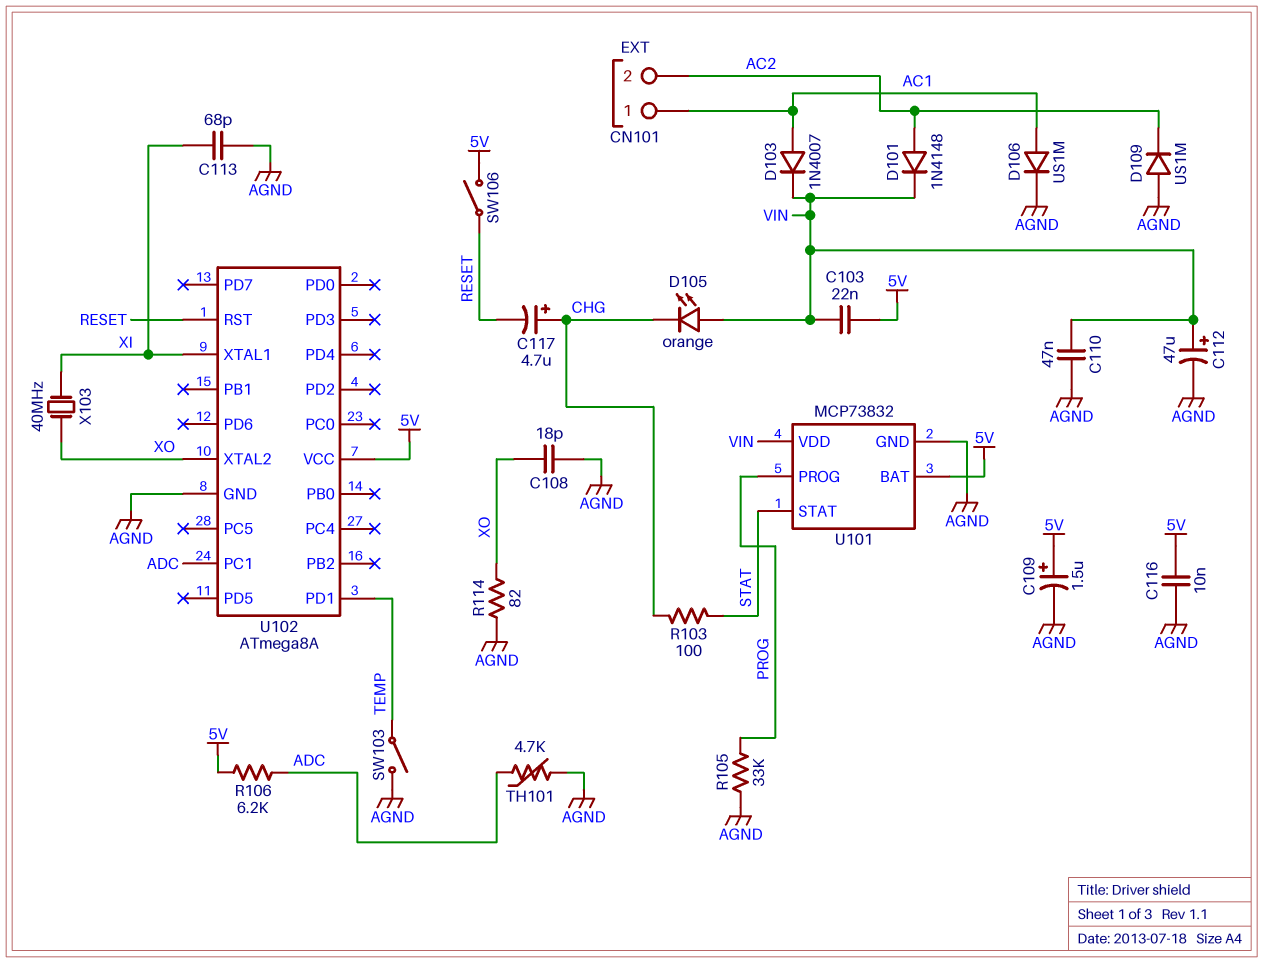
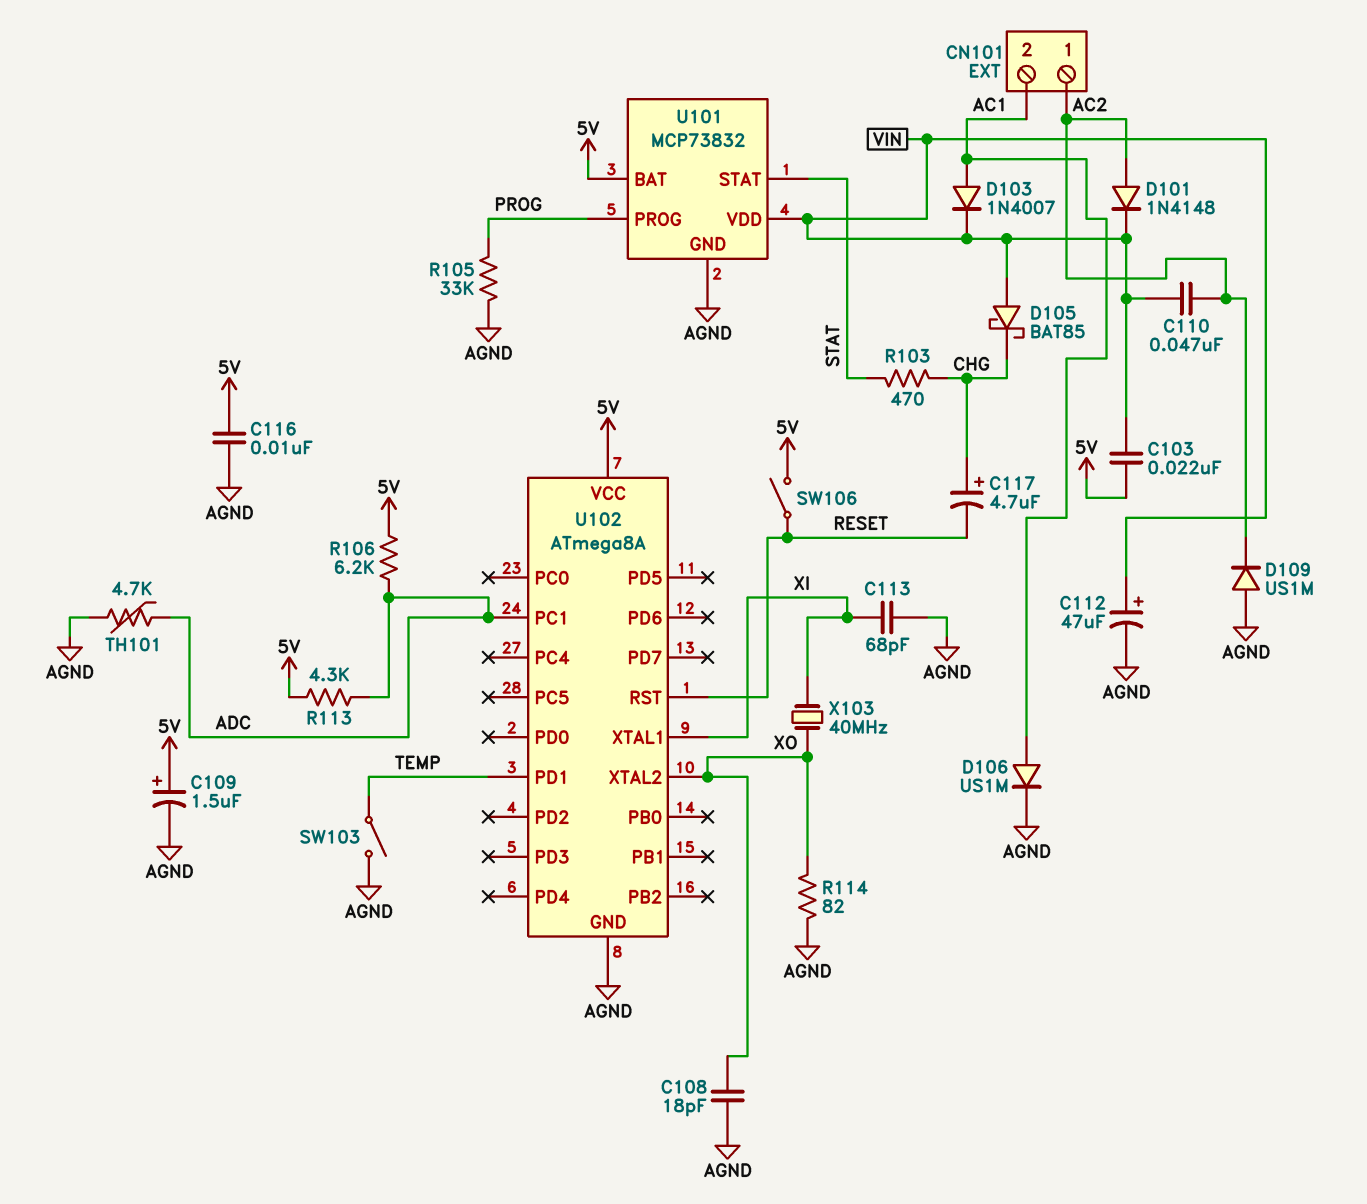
C110: 47nF (AGND, VIN) -> 47nF (AC2, VIN)
CN101 pin 1: AC1 -> AC2
CN101 pin 2: AC2 -> AC1
D105: LED orange (A VIN, K CHG) -> schottky BAT85 (A VIN, K CHG)
R103: 100 (CHG, STAT) -> 470 (CHG, STAT)
R113: none -> 4.3k (5V, ADC)

